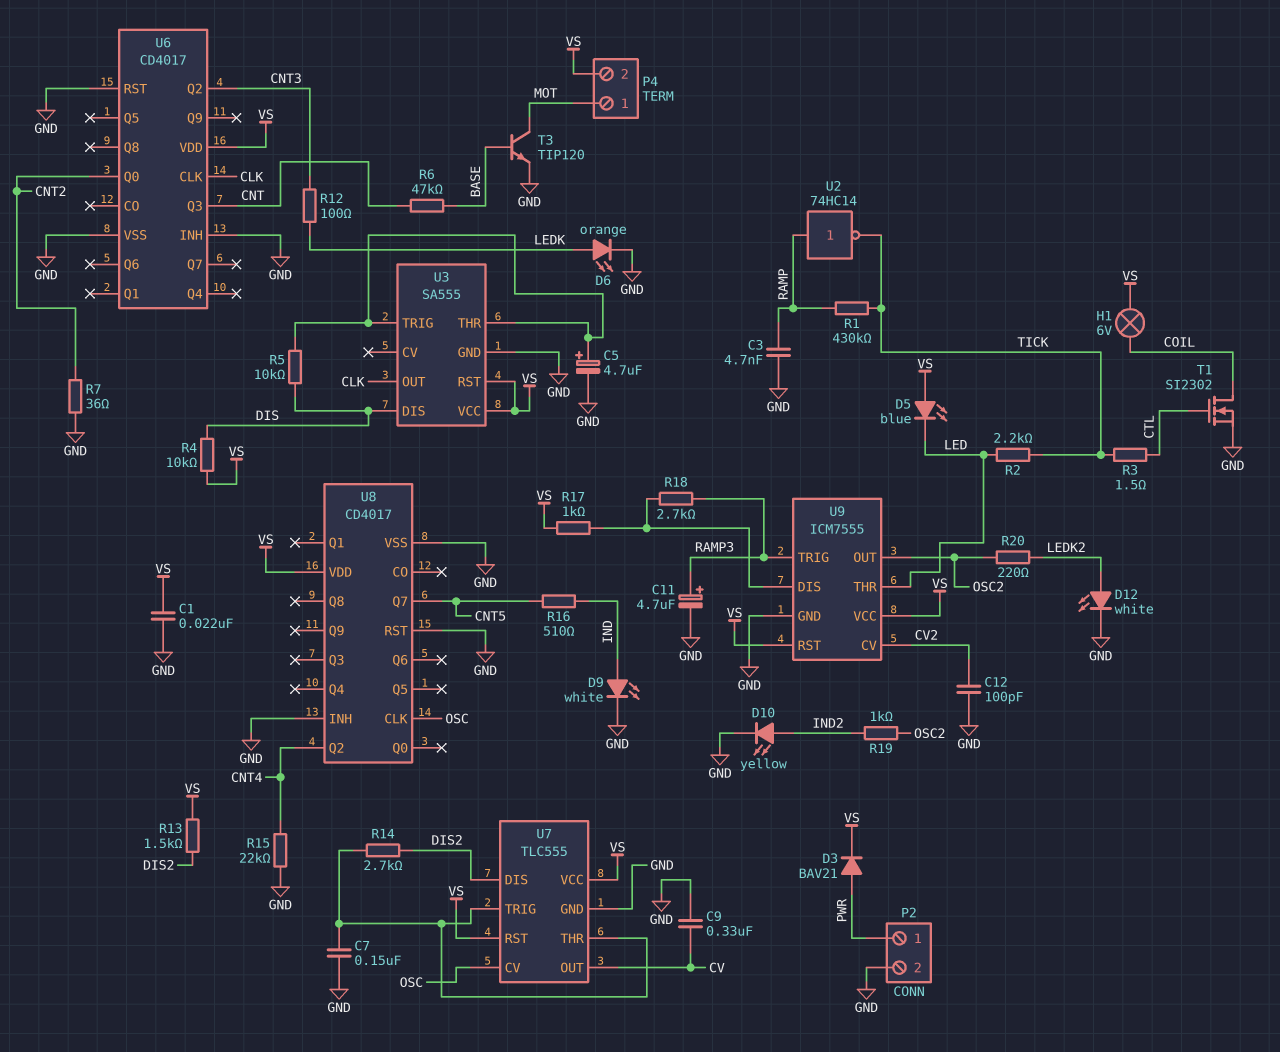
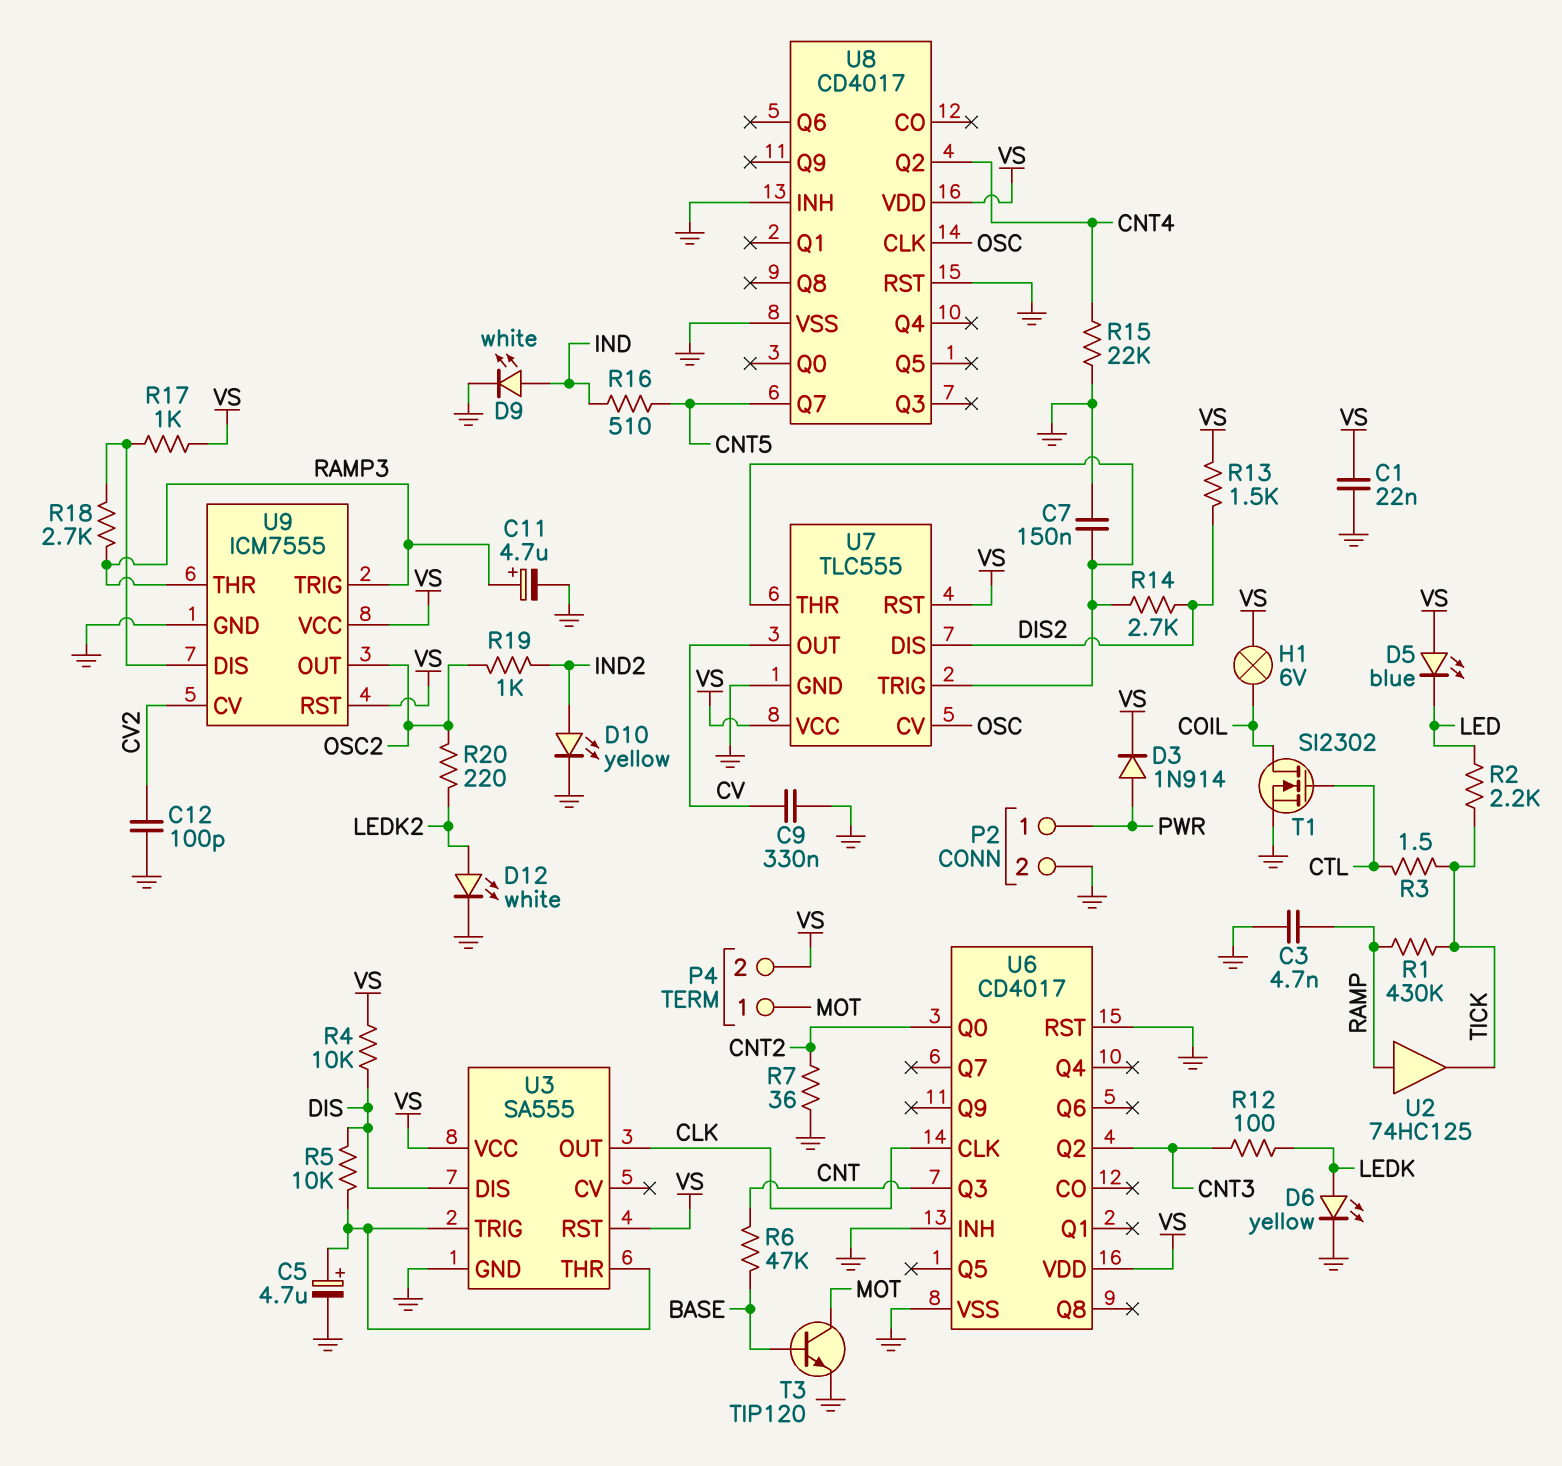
D3: diode BAV21 (A PWR, K VS) -> diode 1N914 (A PWR, K VS)
D6: LED orange (A LEDK, K GND) -> LED yellow (A LEDK, K GND)
U2: NOT 74HC14 (in RAMP, out TICK) -> buffer 74HC125 (in RAMP, out TICK)
U9 pin THR: LED -> RAMP3

